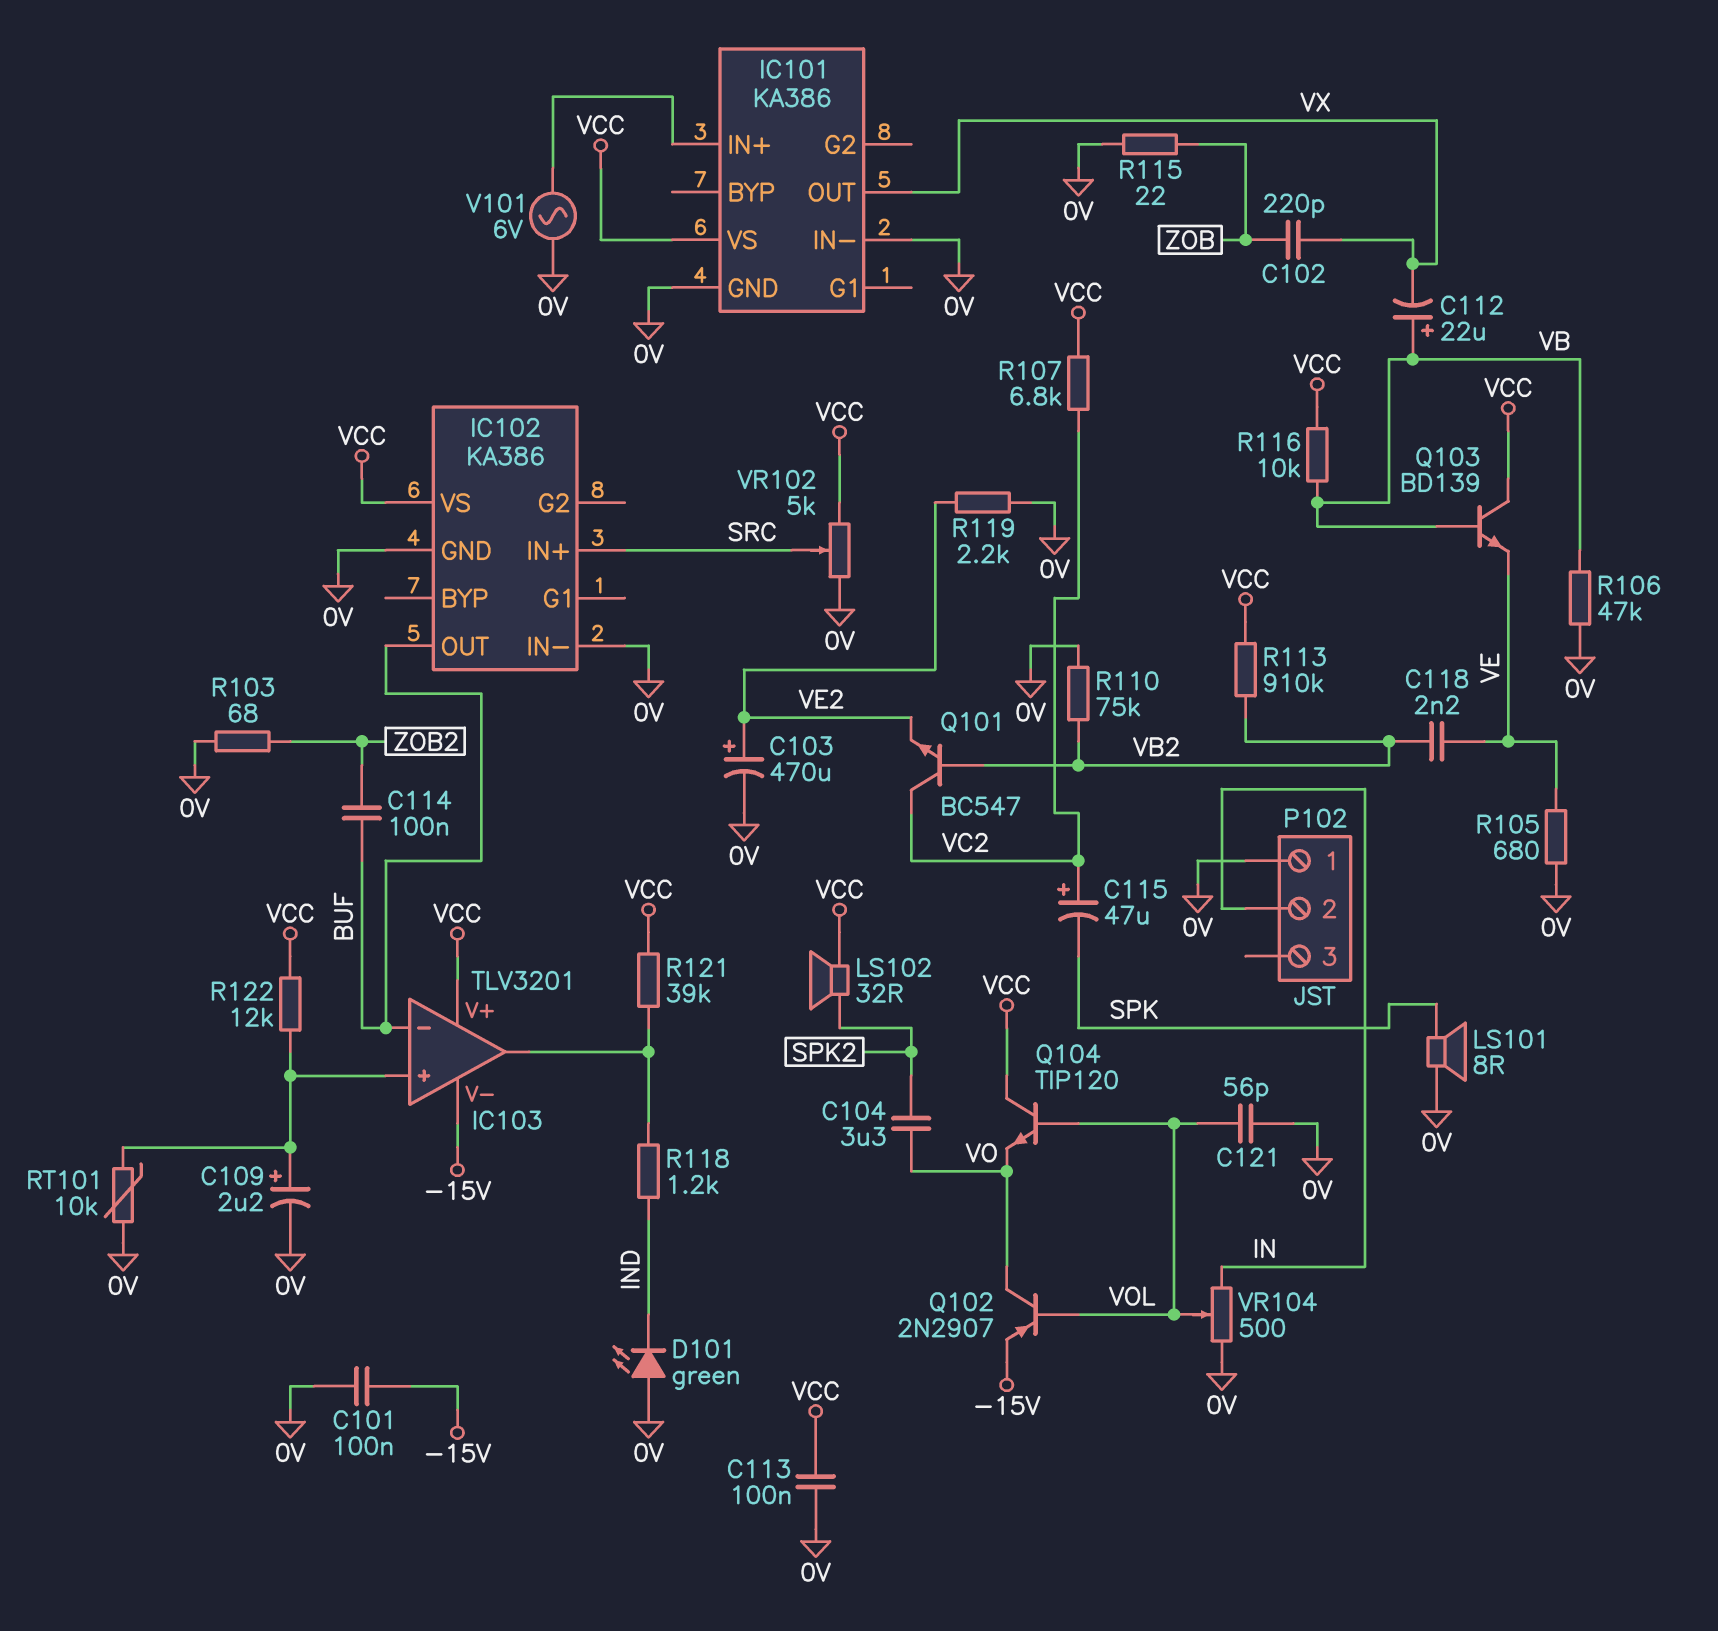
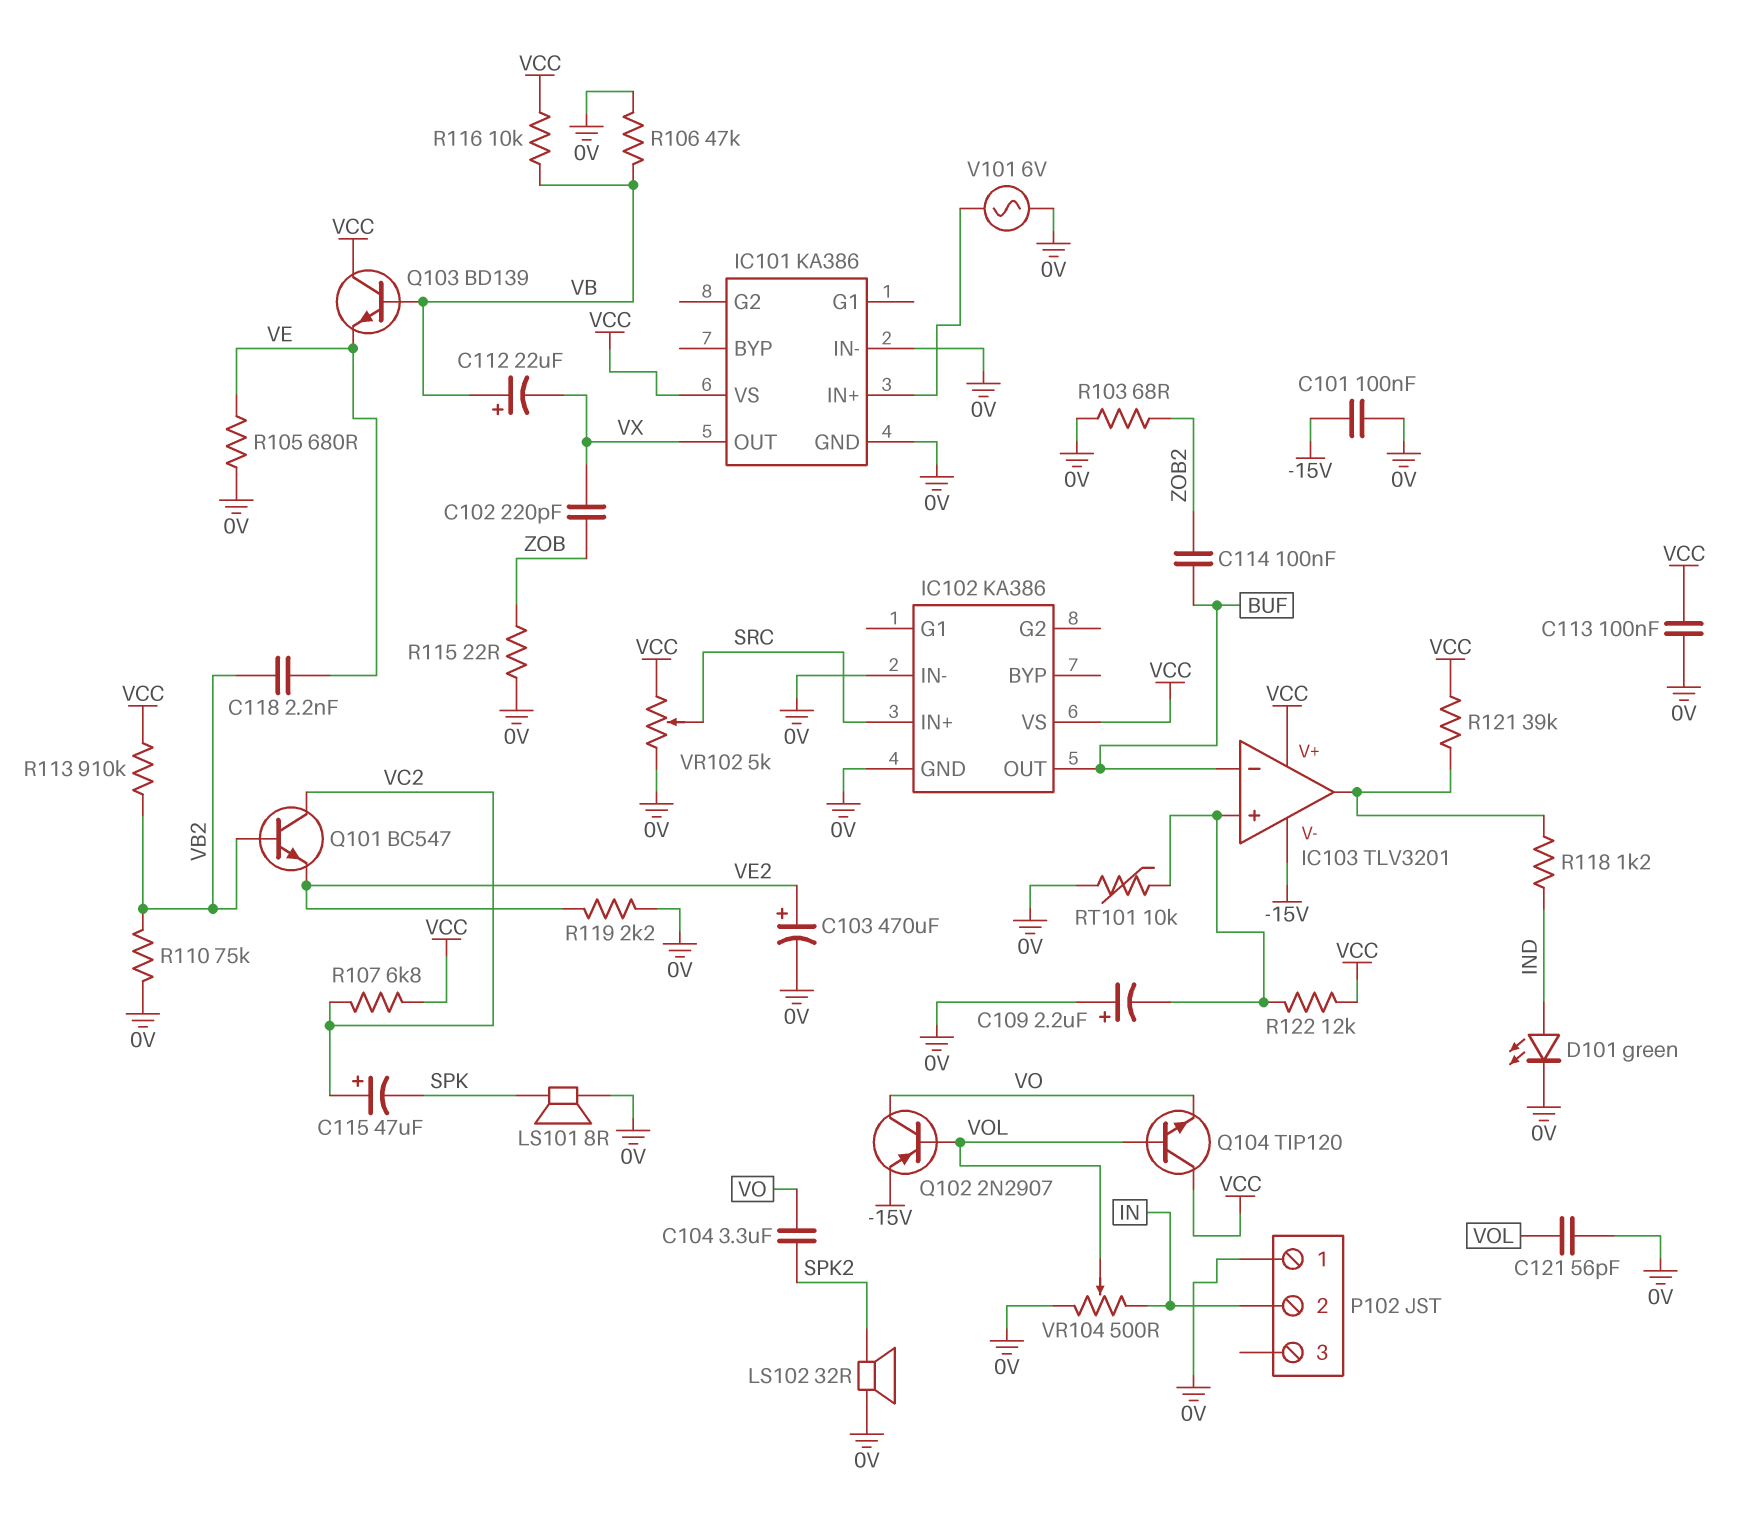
C109: 2.2uF (plus IC103/in+, minus 0V) -> 2.2uF (plus 0V, minus IC103/in+)
D101: LED green (A 0V, K IND) -> LED green (A IND, K 0V)
LS102: speaker 32R (SPK2, VCC) -> speaker 32R (0V, SPK2)

